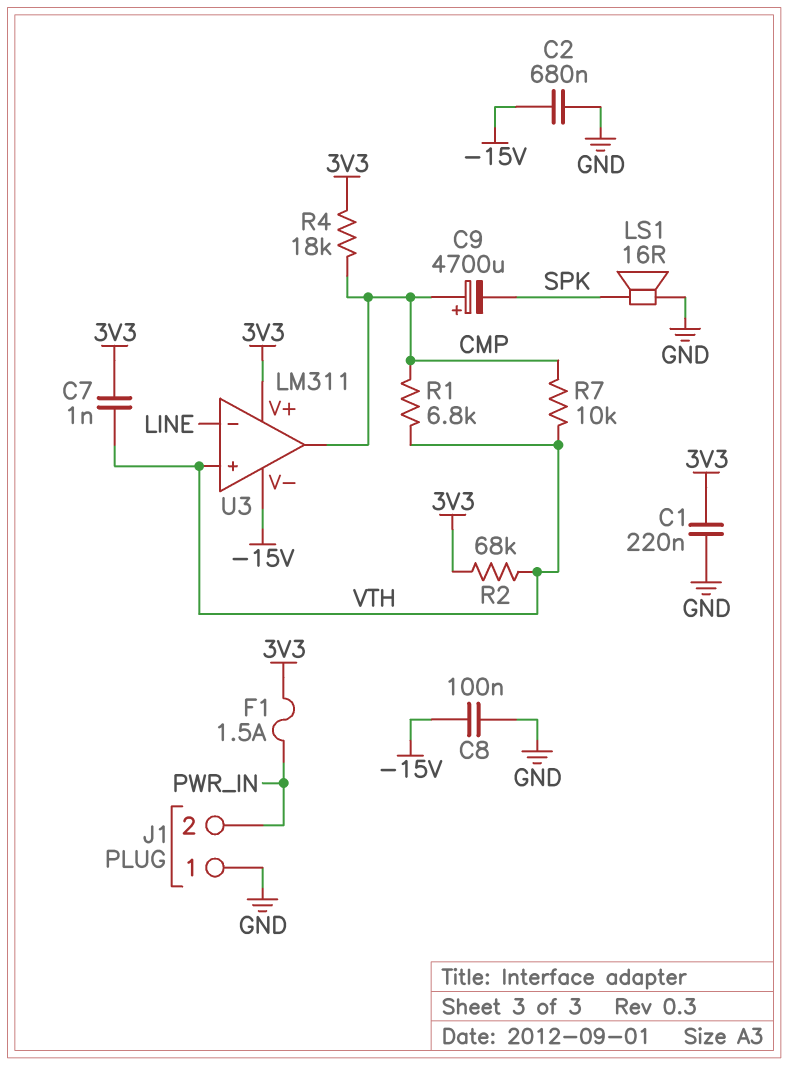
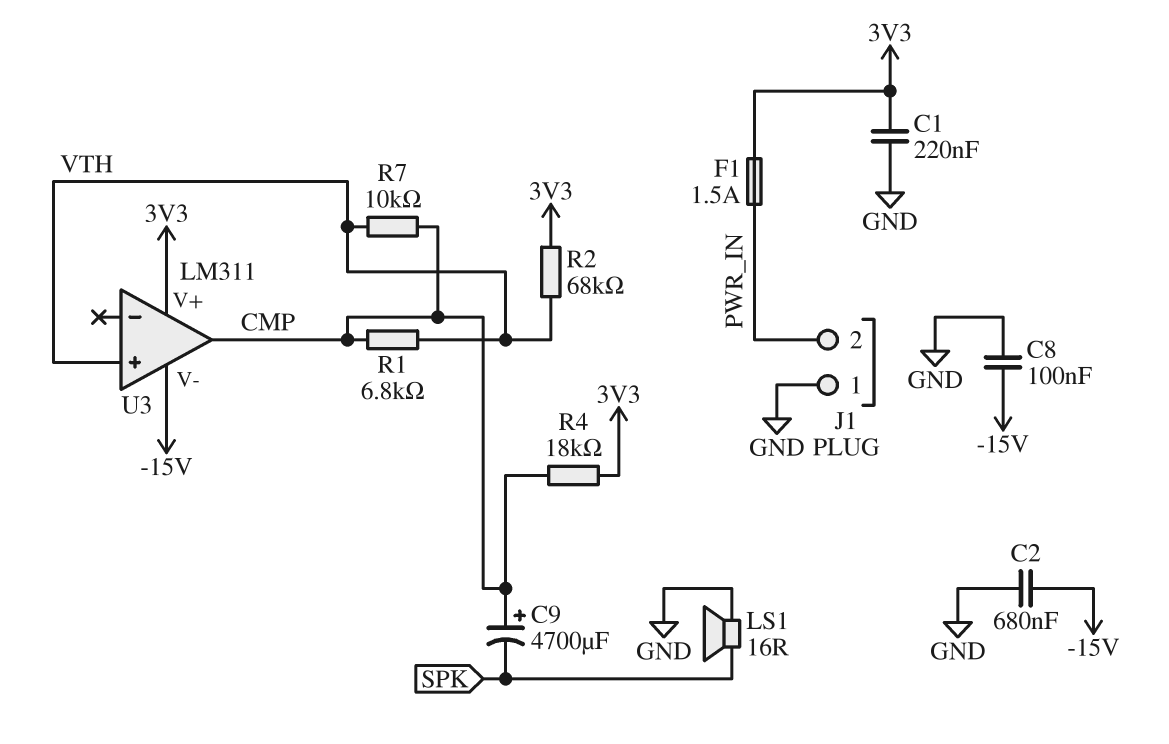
C7: 1nF (3V3, VTH) -> none
U3 pin in-: LINE -> none

